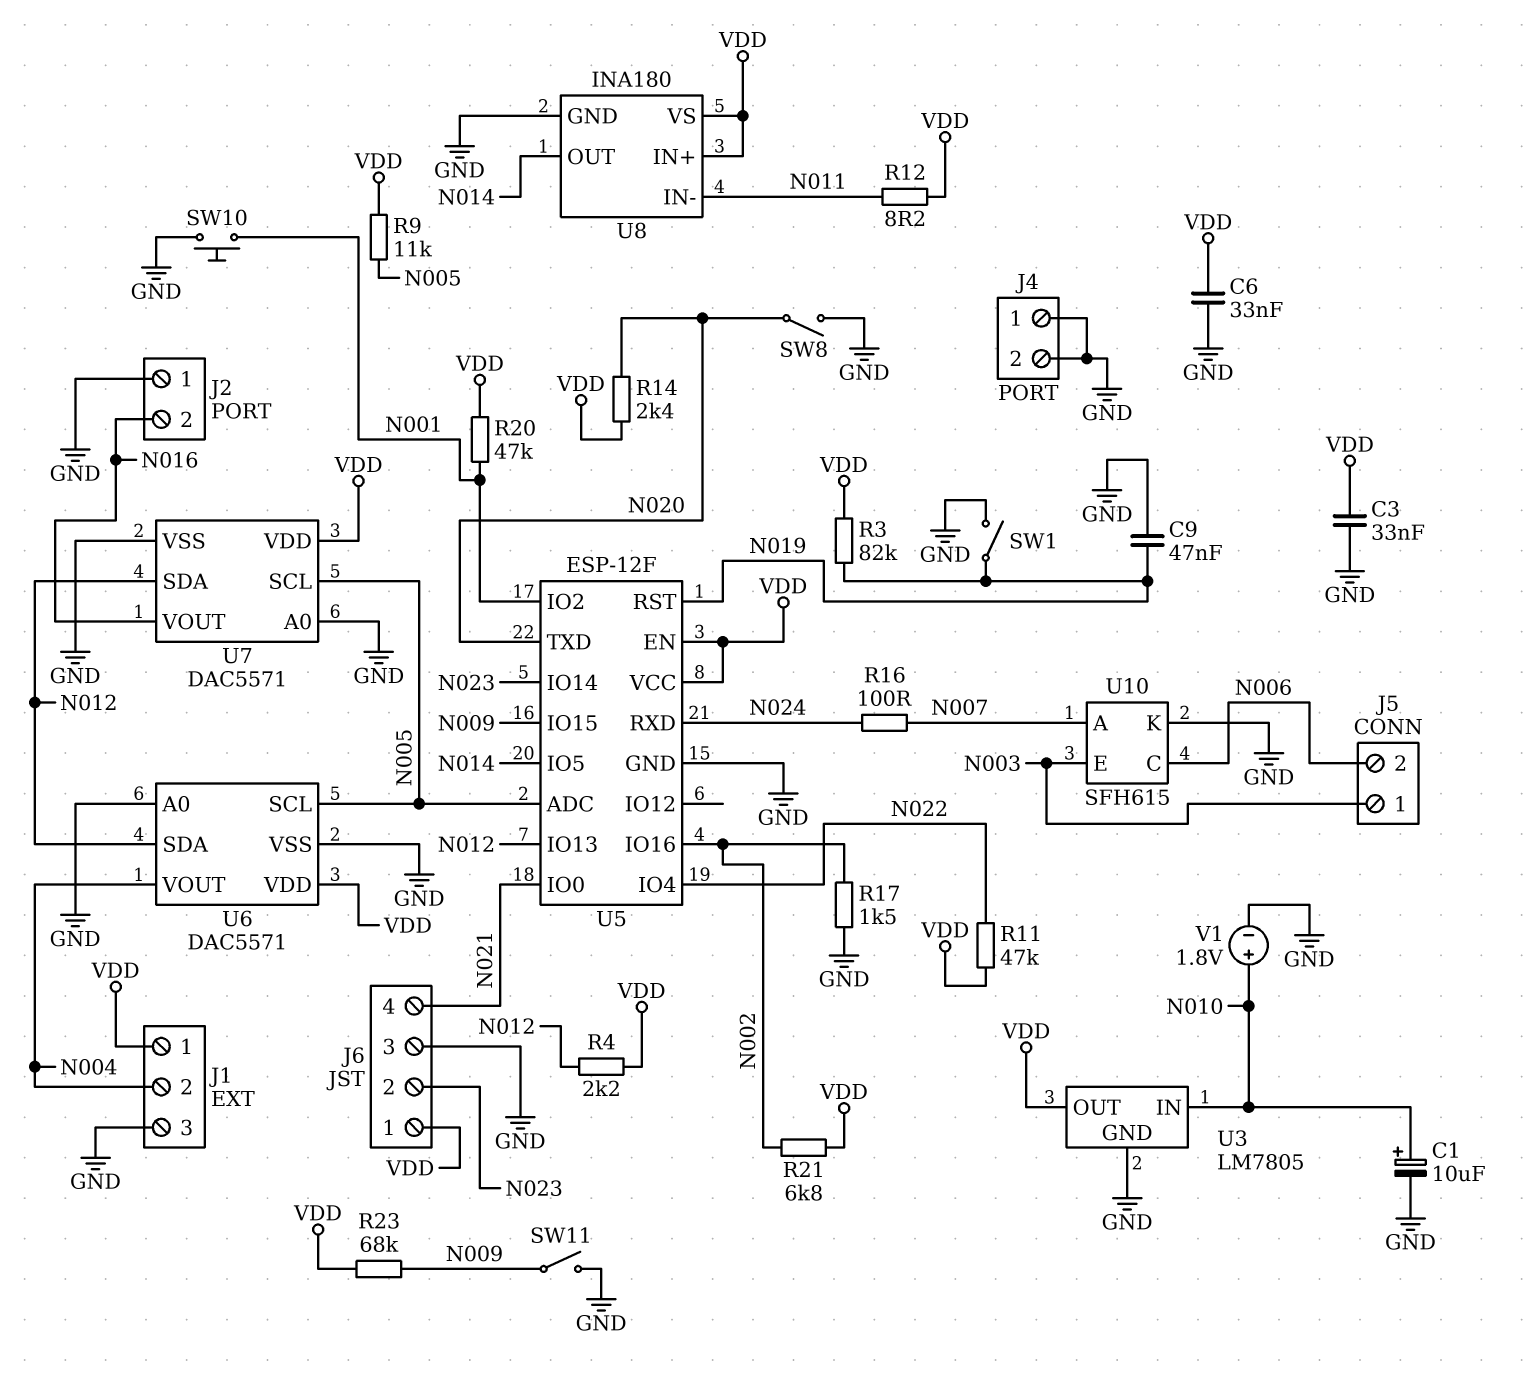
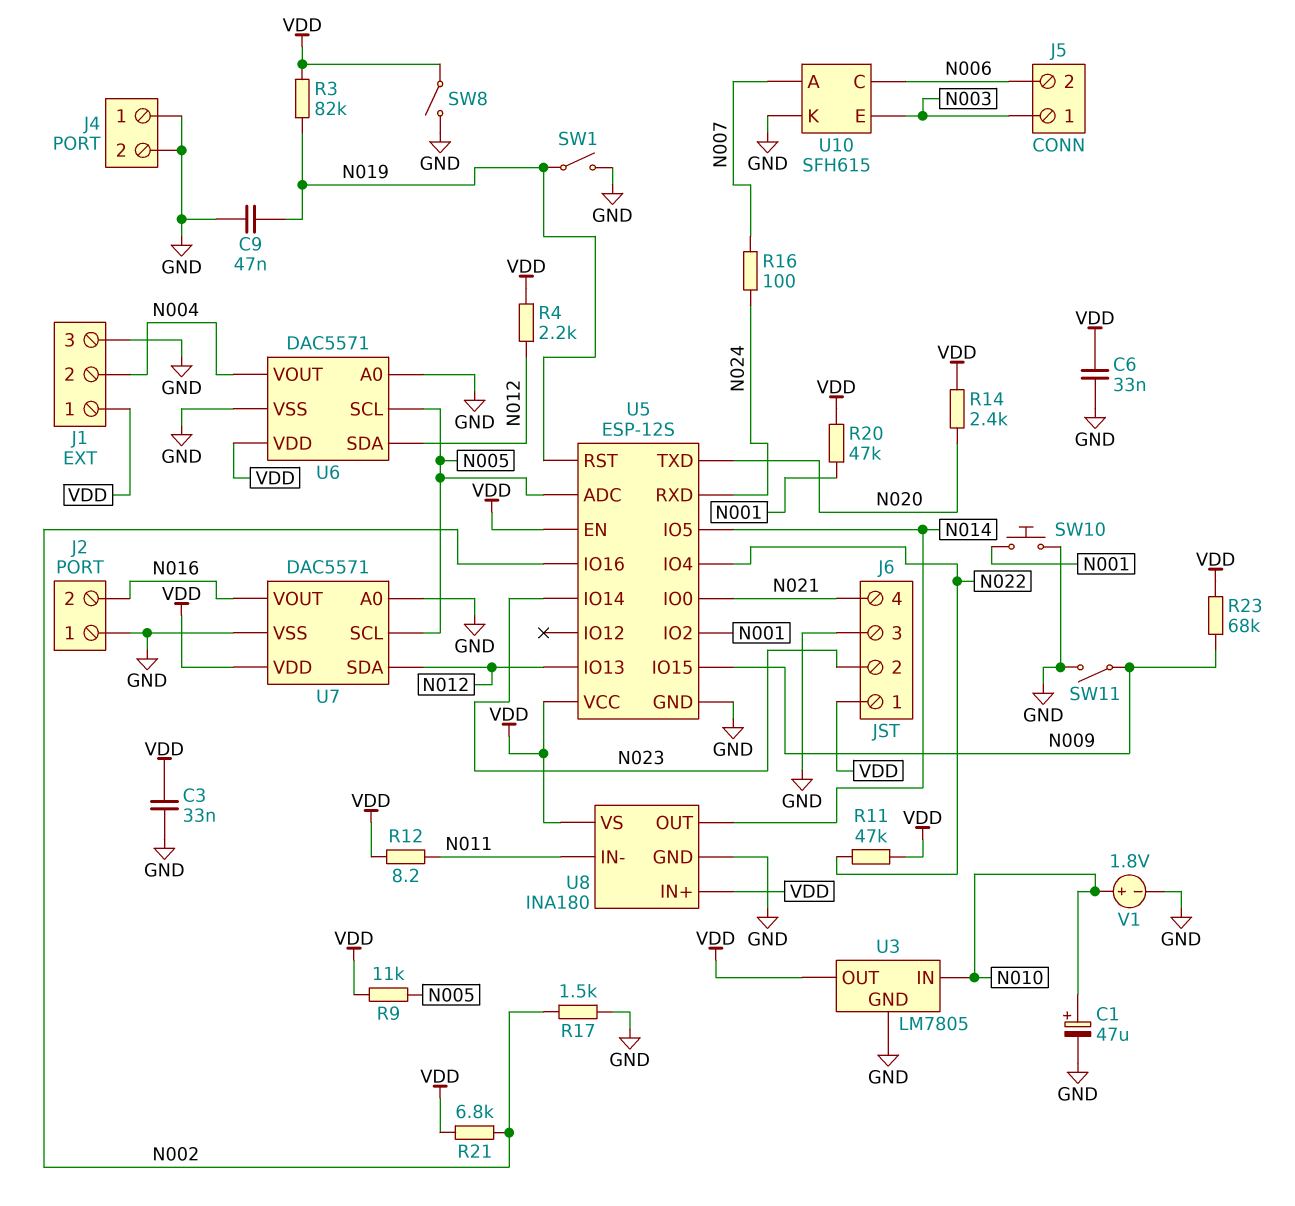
C1: 10uF (plus N010, minus GND) -> 47uF (plus N010, minus GND)
SW8: switch (GND, N020) -> switch (GND, VDD)
U5: ESP-12F -> ESP-12S

